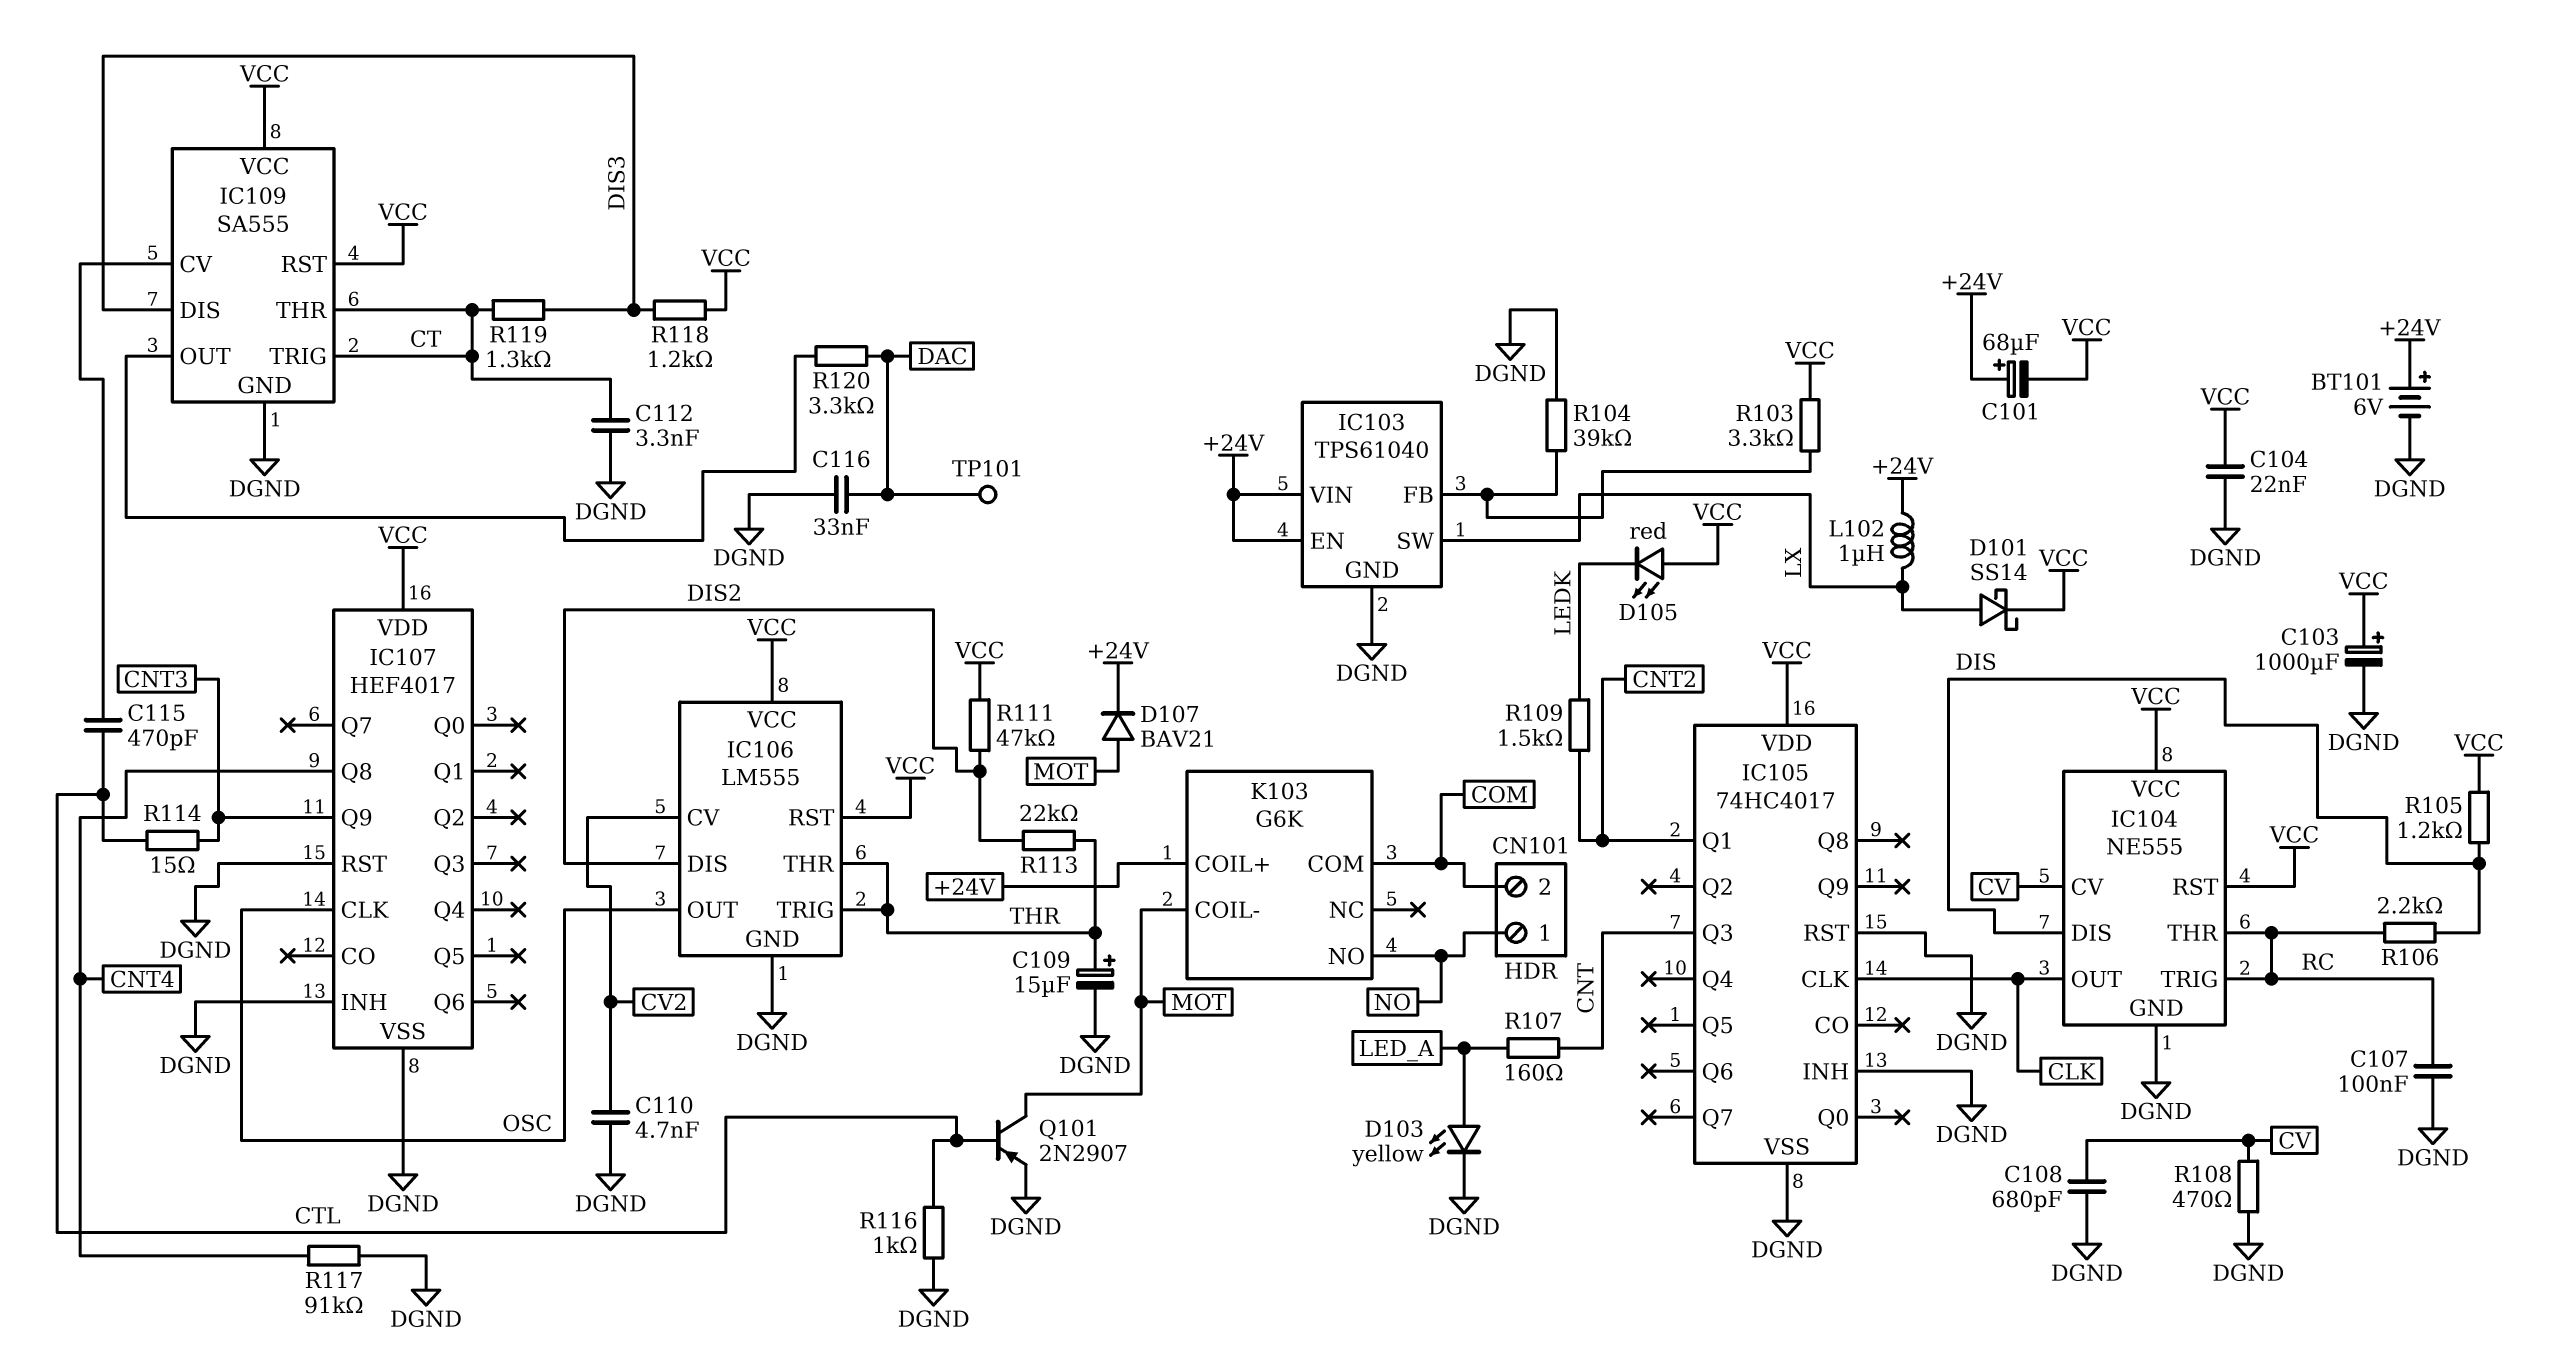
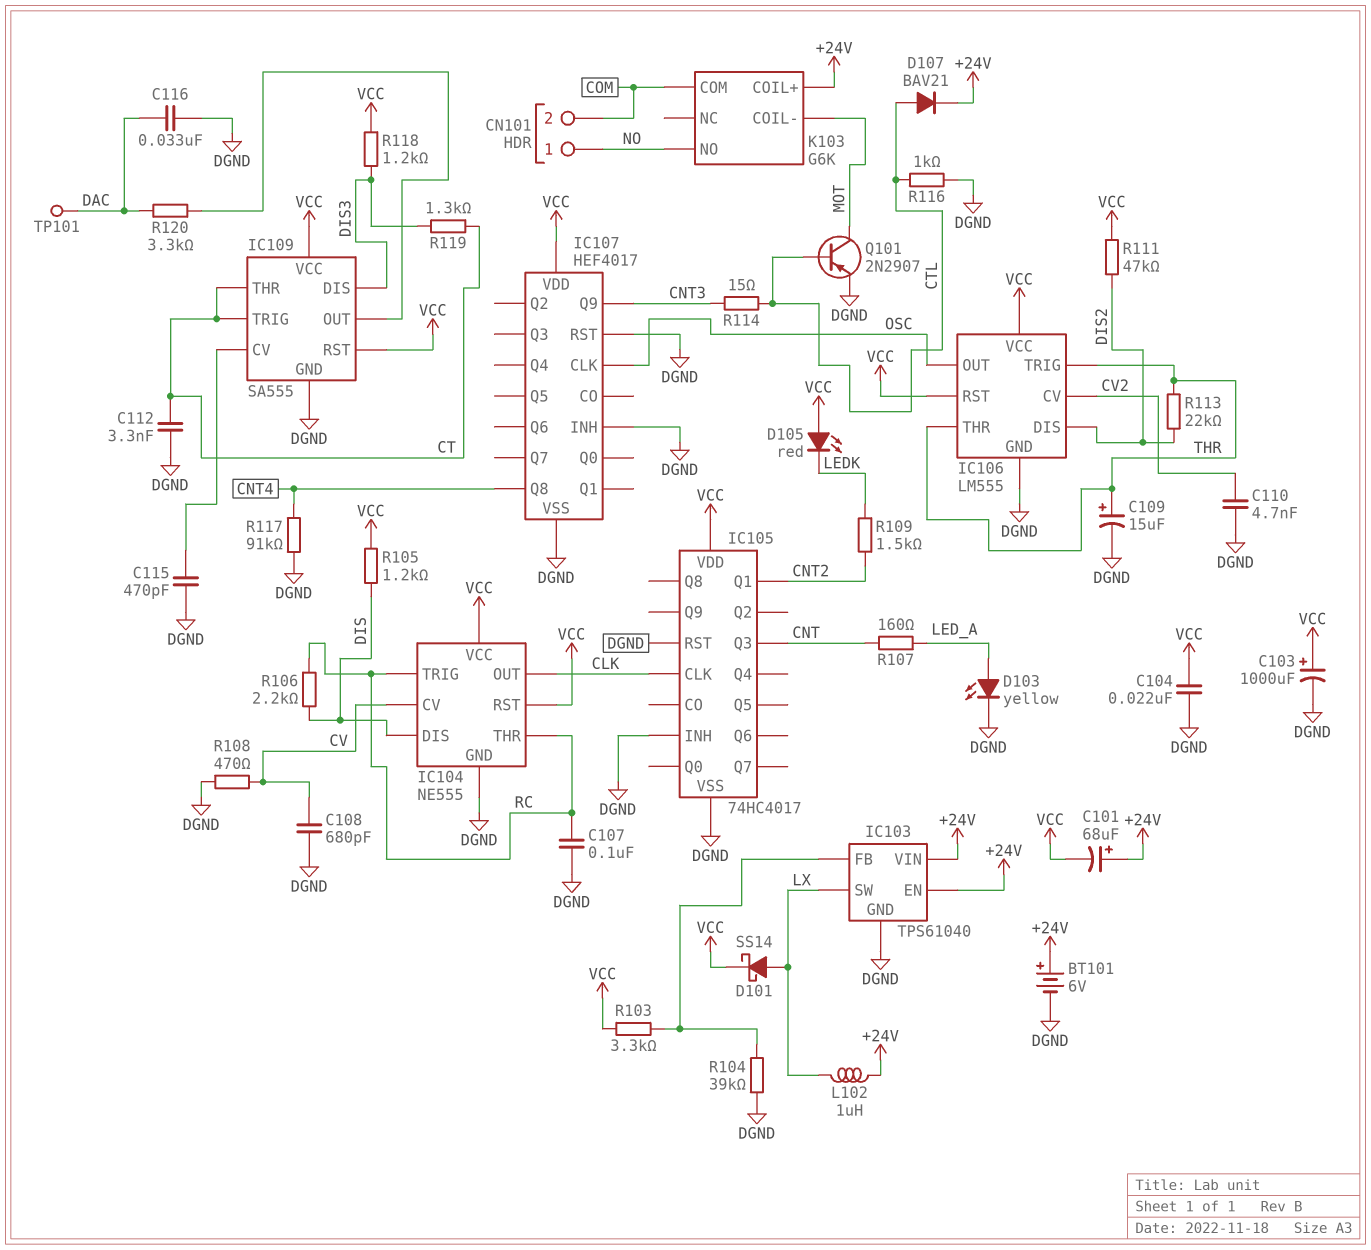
C115: 470pF (CTL, IC109/CV) -> 470pF (DGND, IC109/CV)
D107: diode BAV21 (A MOT, K +24V) -> diode BAV21 (A CTL, K +24V)

